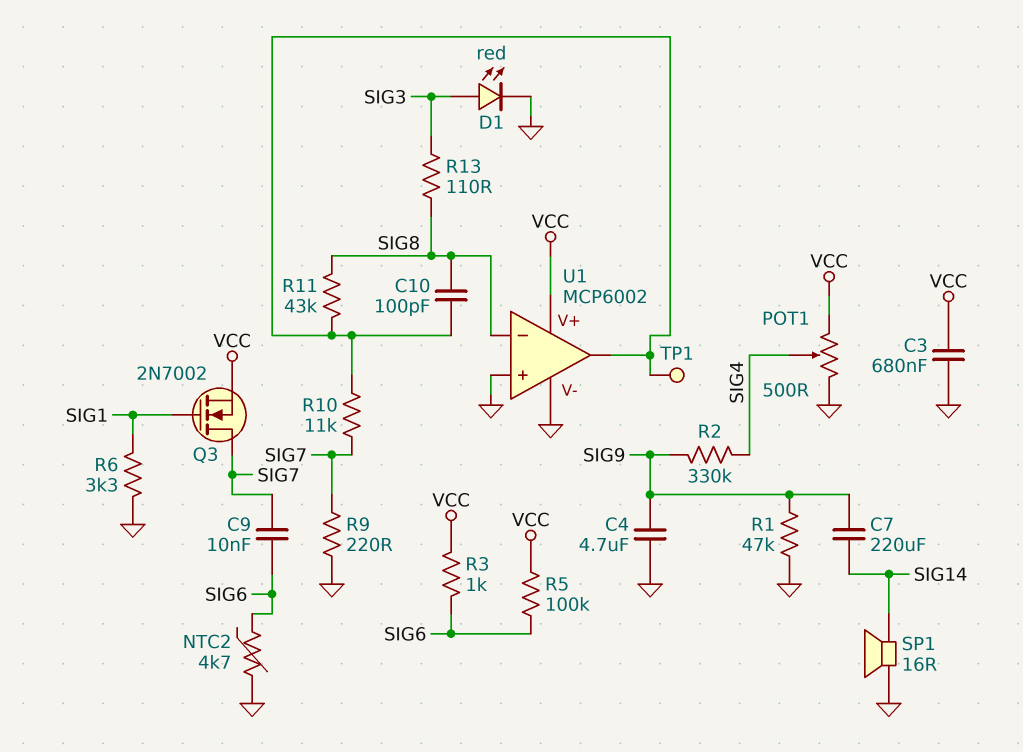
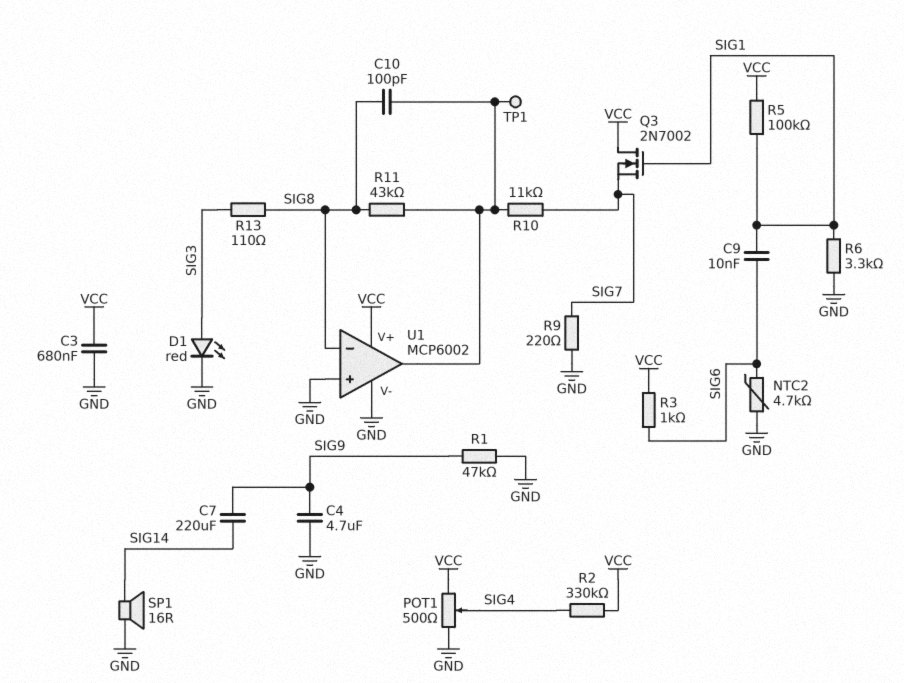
C9: 10nF (SIG6, SIG7) -> 10nF (SIG1, SIG6)
Q3: NMOS 2N7002 (G SIG1, D SIG7, S VCC) -> NMOS 2N7002 (G SIG1, D VCC, S SIG7)
R2: 330k (SIG4, SIG9) -> 330k (SIG4, VCC)
R5: 100k (SIG6, VCC) -> 100k (SIG1, VCC)

